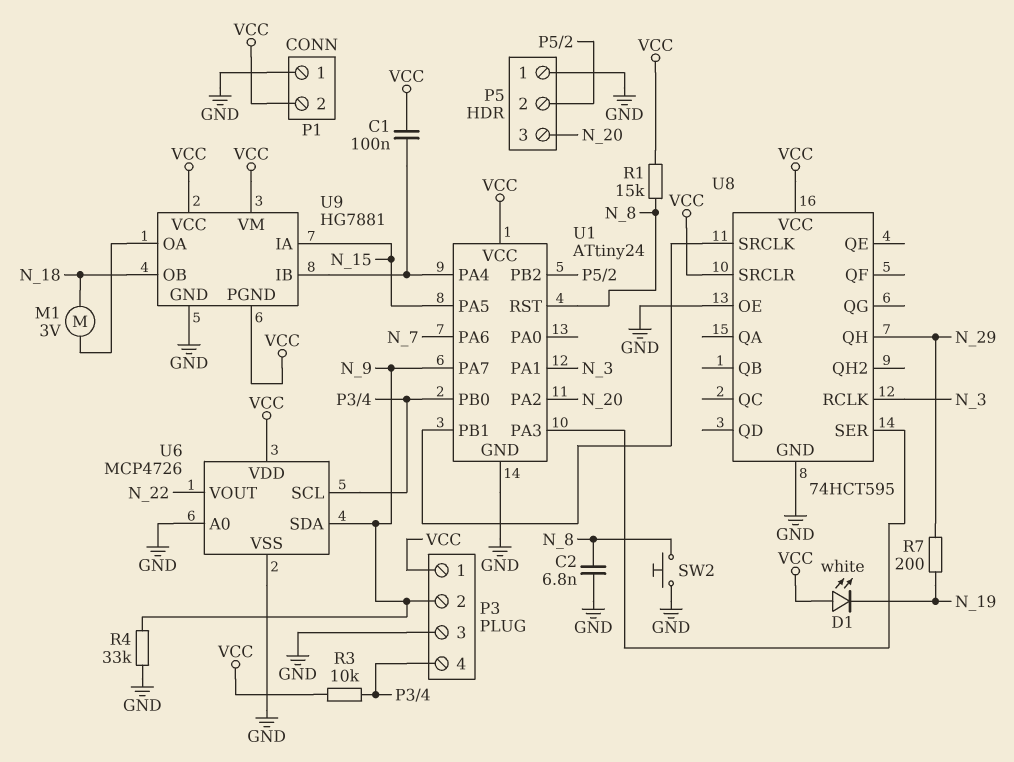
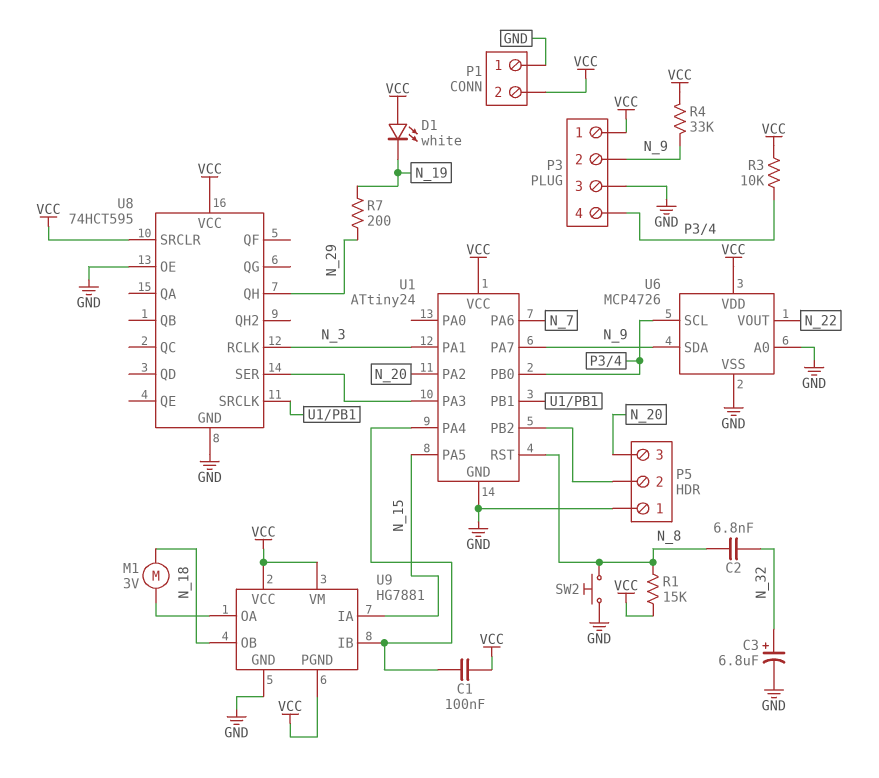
C2: 6.8nF (GND, N_8) -> 6.8nF (N_8, N_32)
C3: none -> 6.8uF (plus N_32, minus GND)
R4: 33k (GND, N_9) -> 33k (N_9, VCC)

